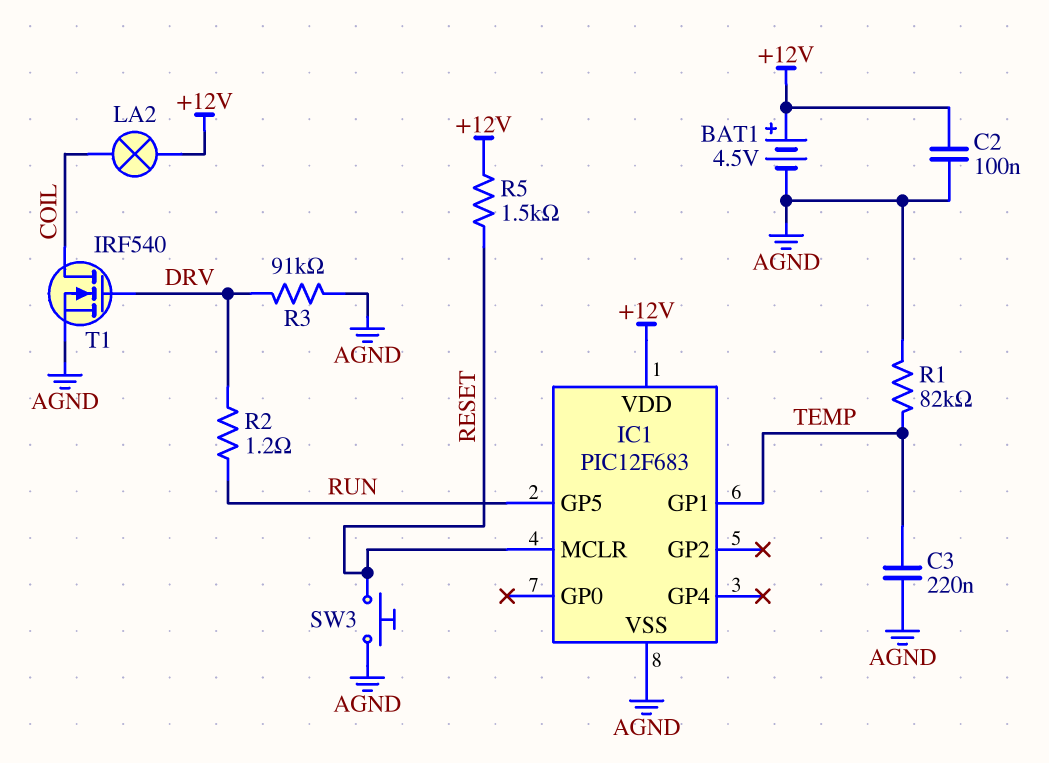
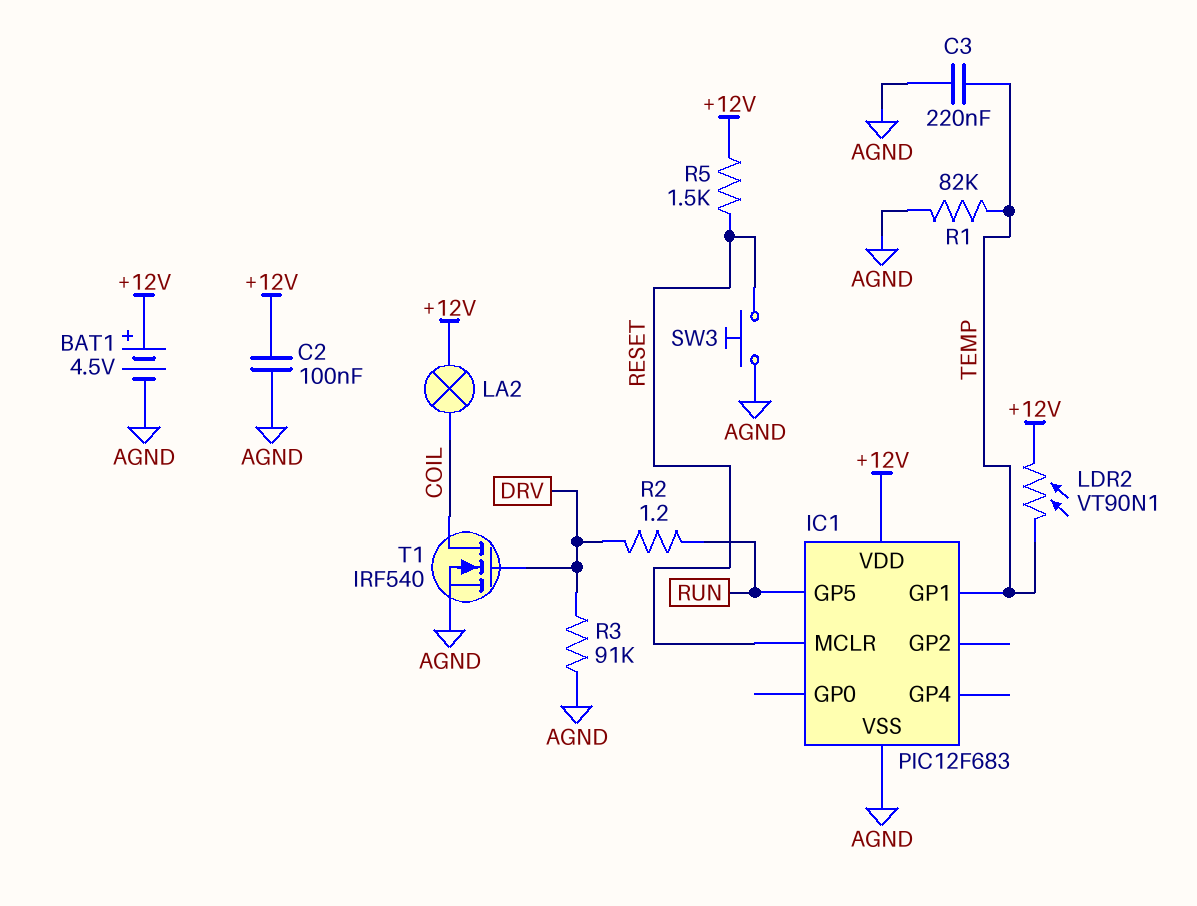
LDR2: none -> VT90N1 (+12V, TEMP)

